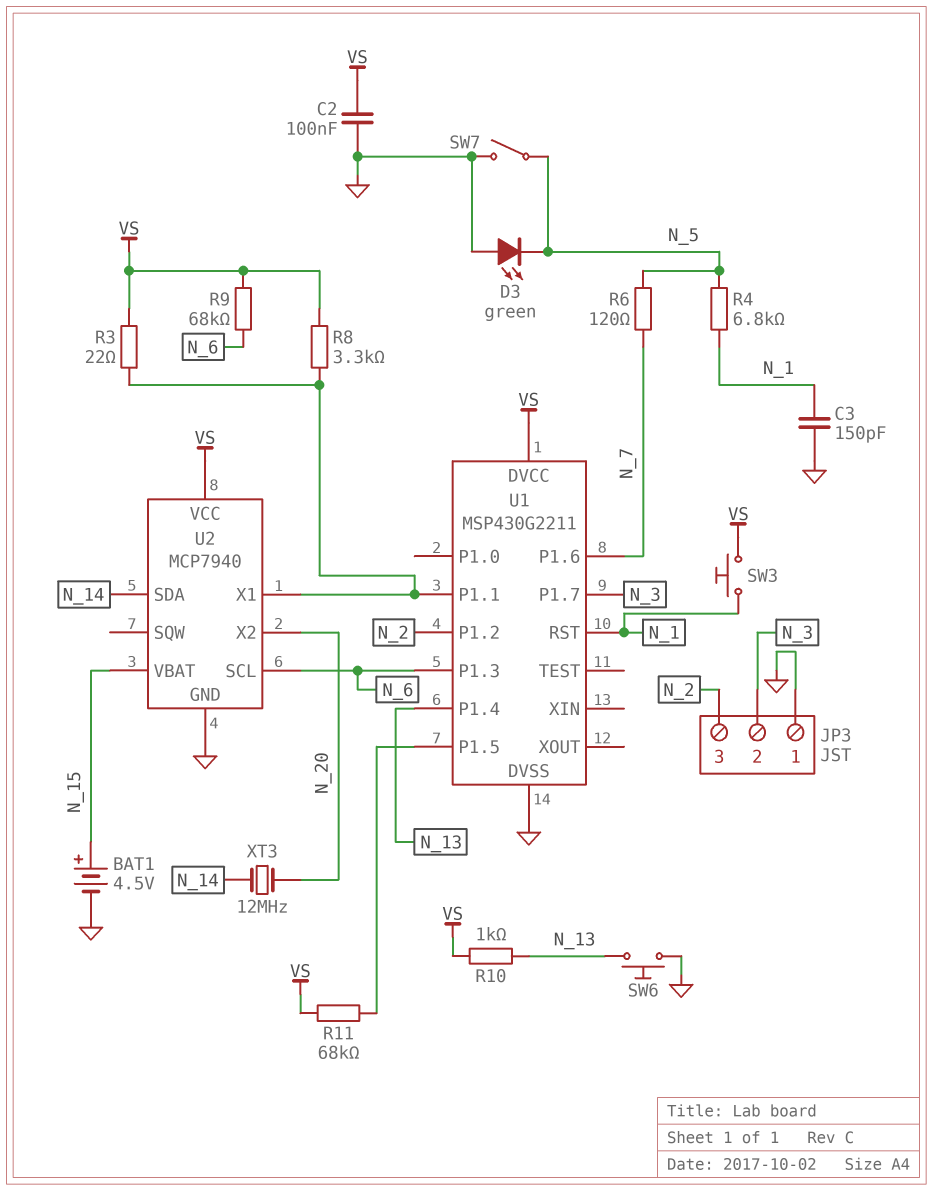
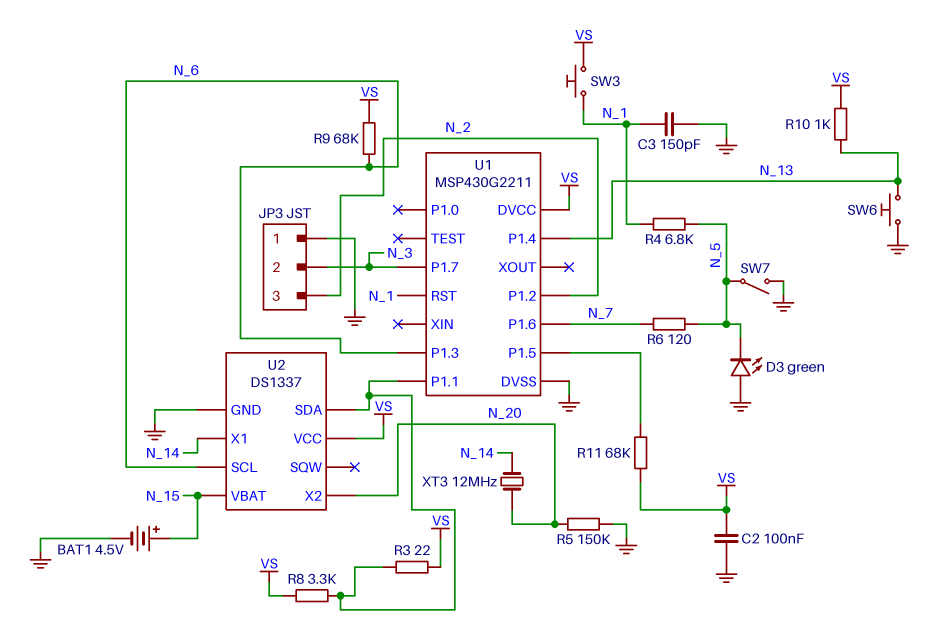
R5: none -> 150k (GND, N_20)
U2: MCP7940 -> DS1337
U2 pin SDA: N_14 -> U1/P1.1
U2 pin X1: U1/P1.1 -> N_14

